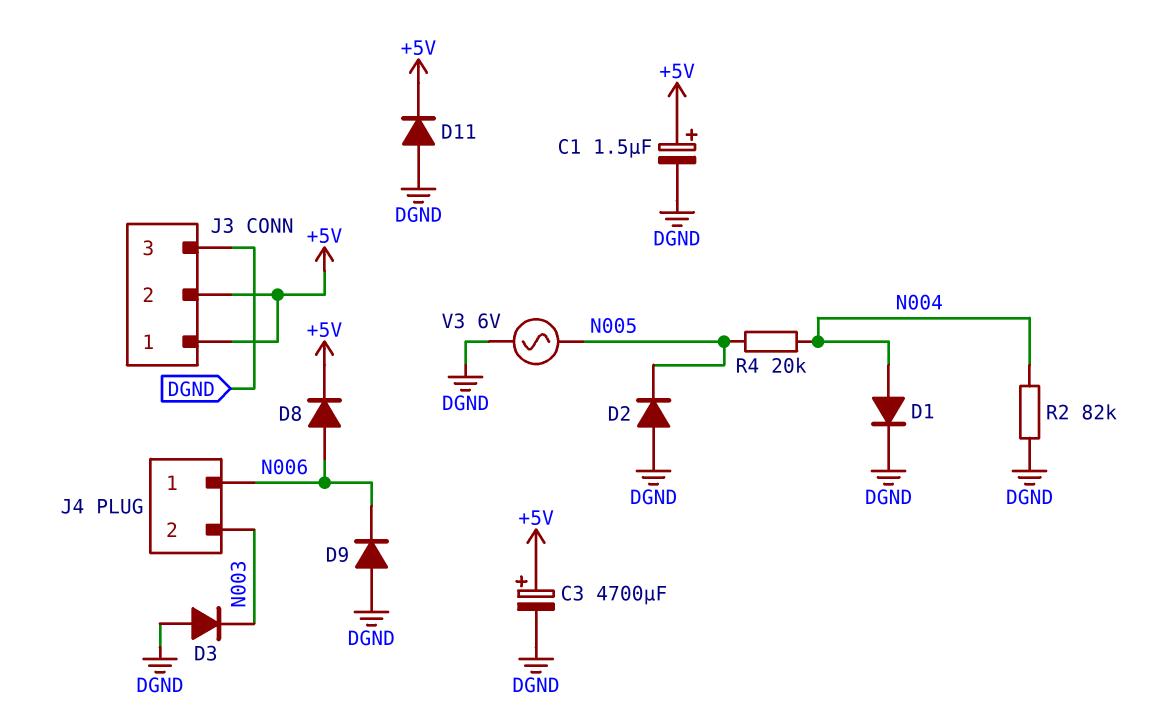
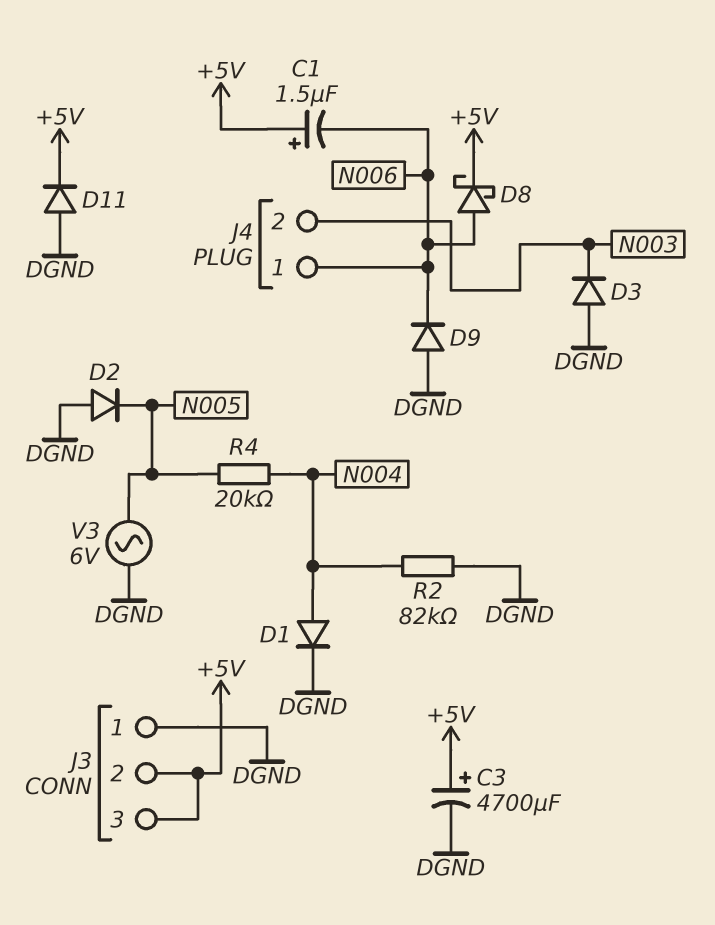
C1: 1.5uF (plus +5V, minus DGND) -> 1.5uF (plus +5V, minus N006)
D8: diode (A N006, K +5V) -> schottky (A N006, K +5V)
J3 pin 1: +5V -> DGND
J3 pin 3: DGND -> +5V

